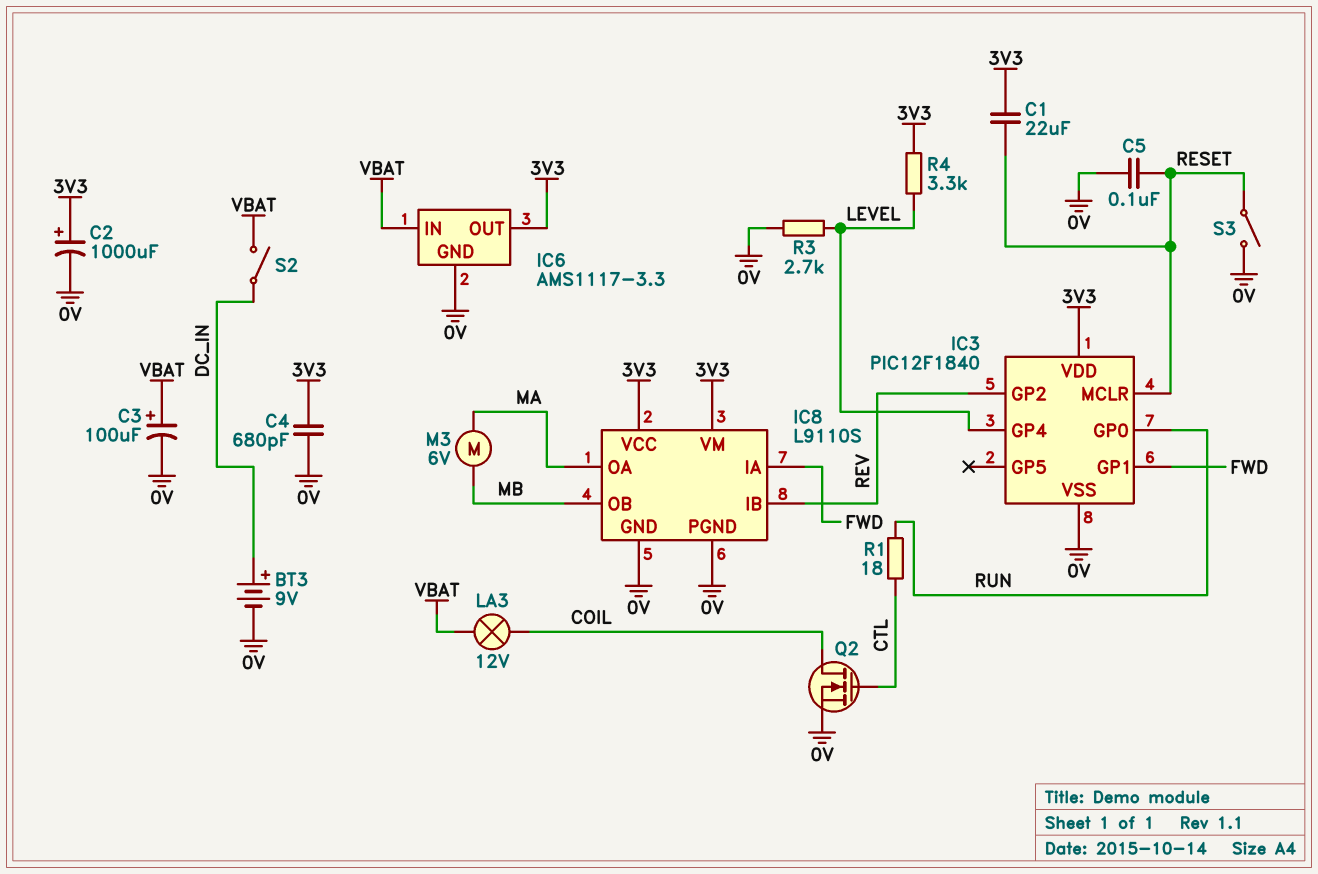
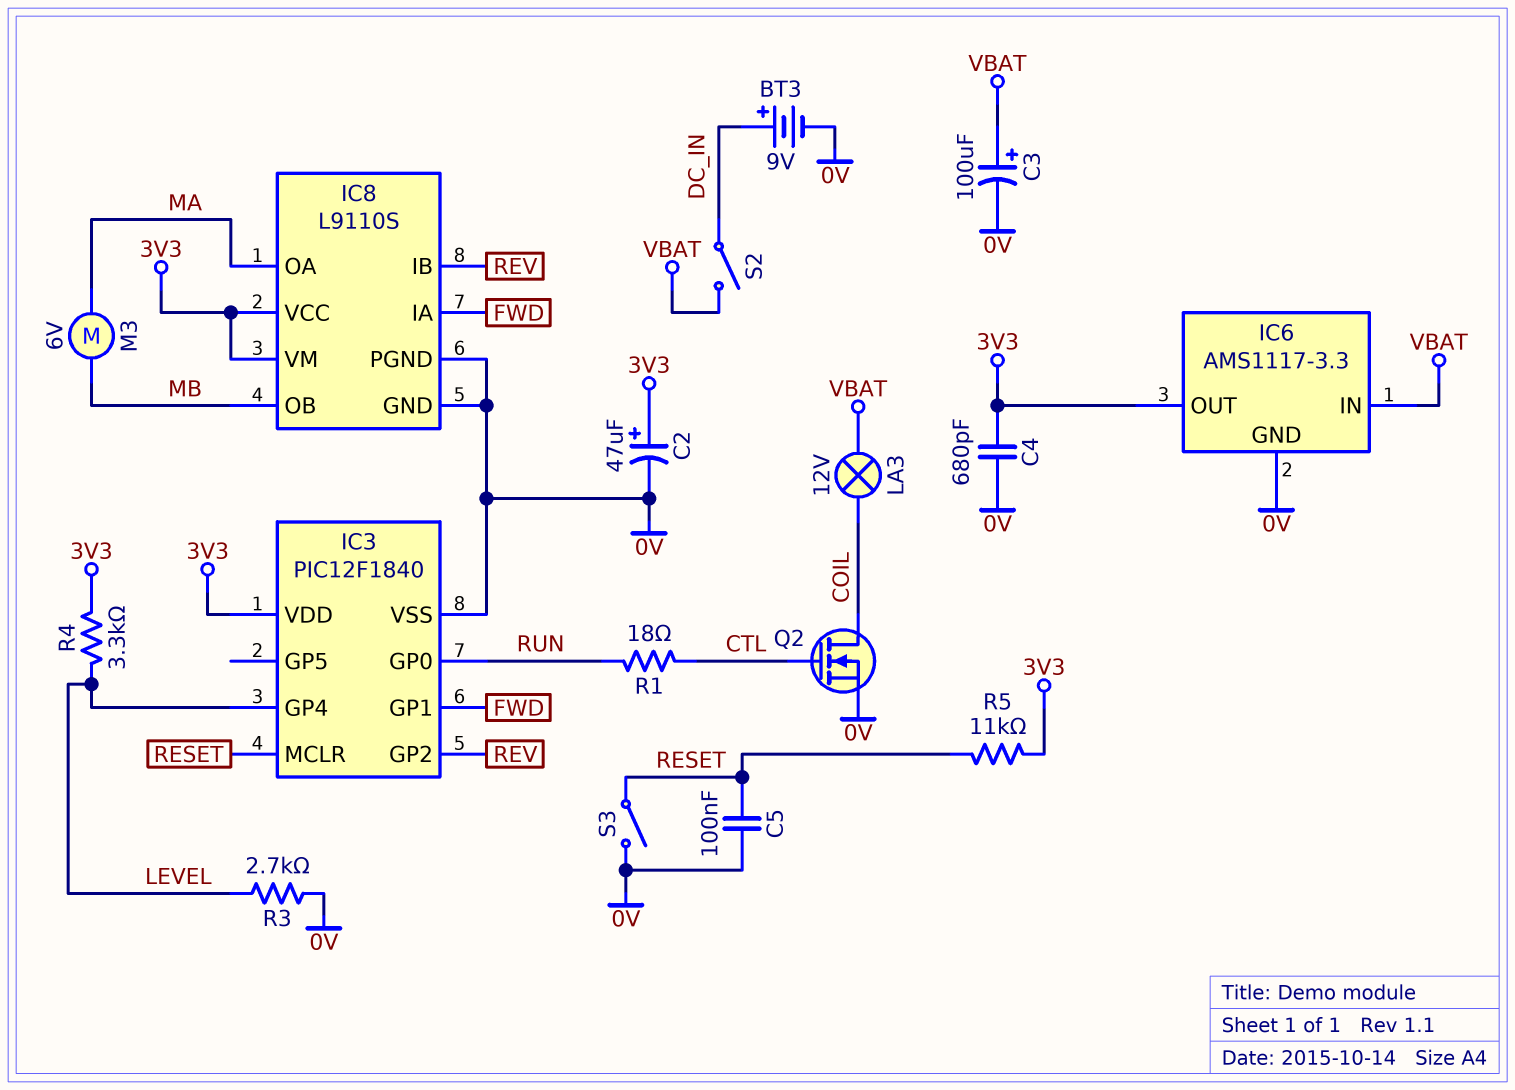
C1: 22uF (3V3, RESET) -> none
C2: 1000uF (plus 3V3, minus 0V) -> 47uF (plus 3V3, minus 0V)
R5: none -> 11k (3V3, RESET)

